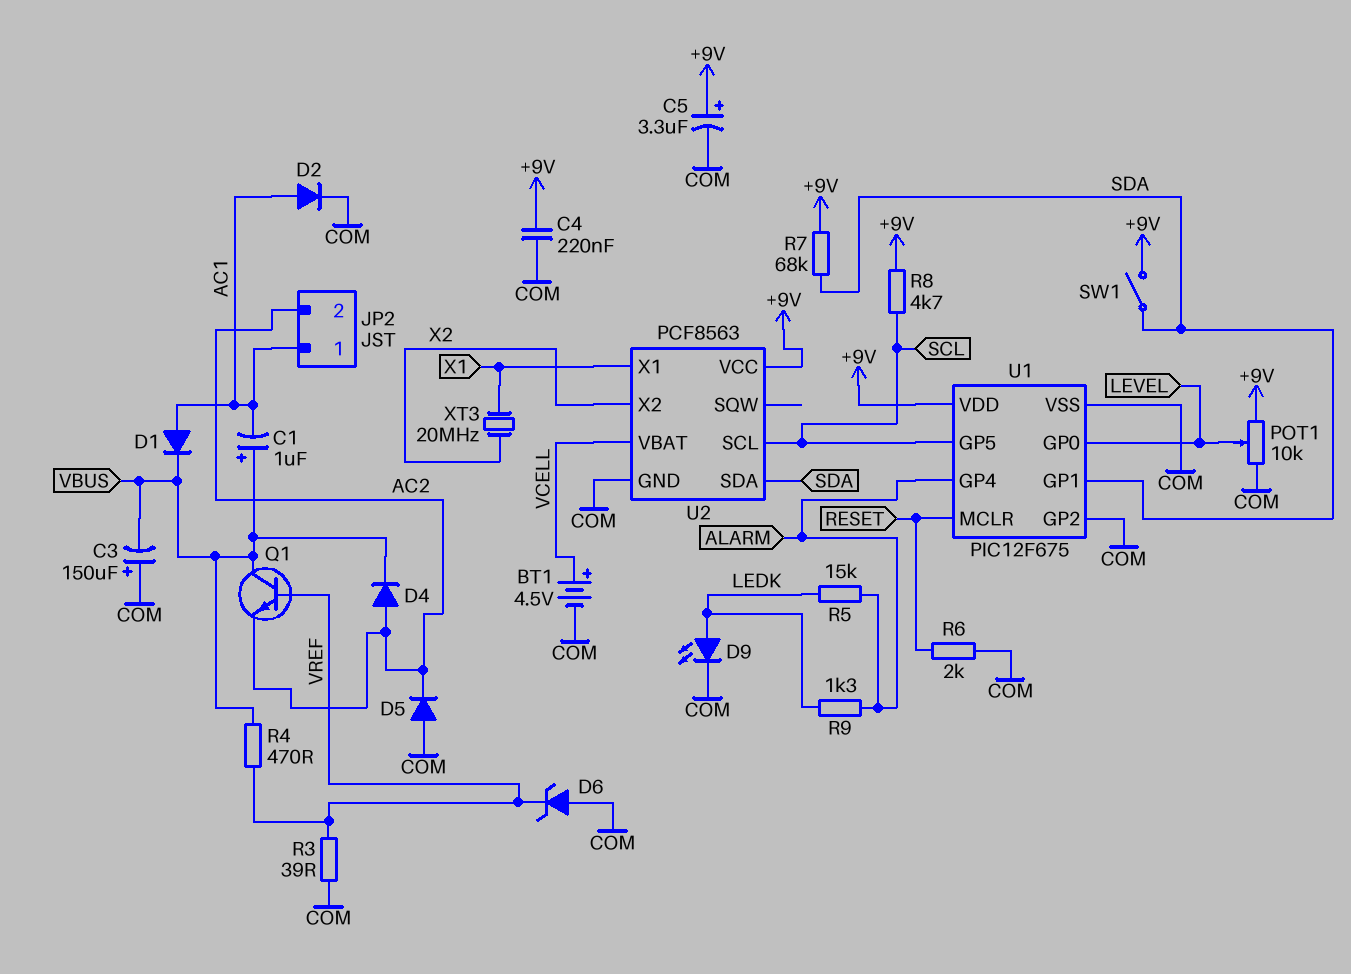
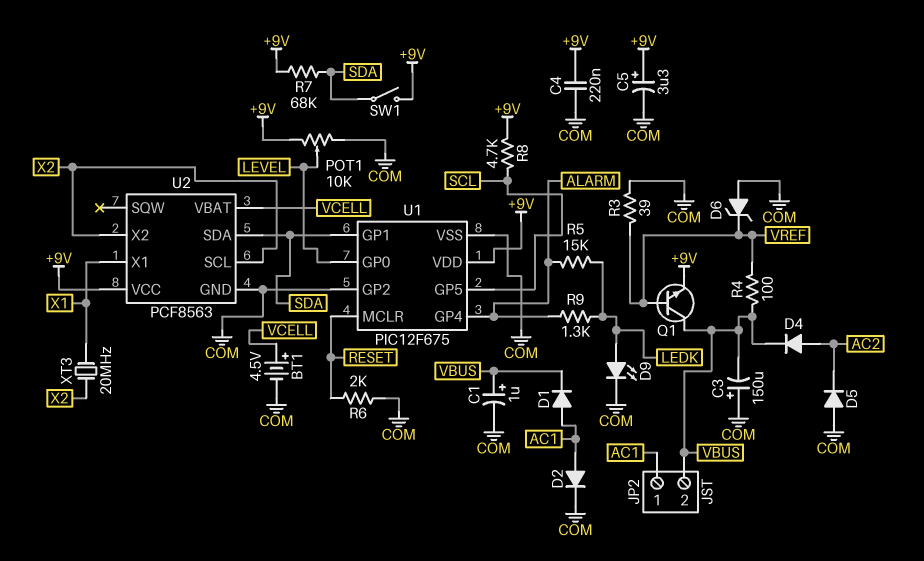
C1: 1uF (plus VBUS, minus AC1) -> 1uF (plus VBUS, minus COM)
JP2 pin 2: AC2 -> VBUS
Q1: NPN (B VREF, C VBUS, E AC2) -> NPN (B VREF, C VBUS, E +9V)
R4: 470 (VBUS, VREF) -> 100 (VBUS, VREF)
U2 pin SCL: SCL -> X2

